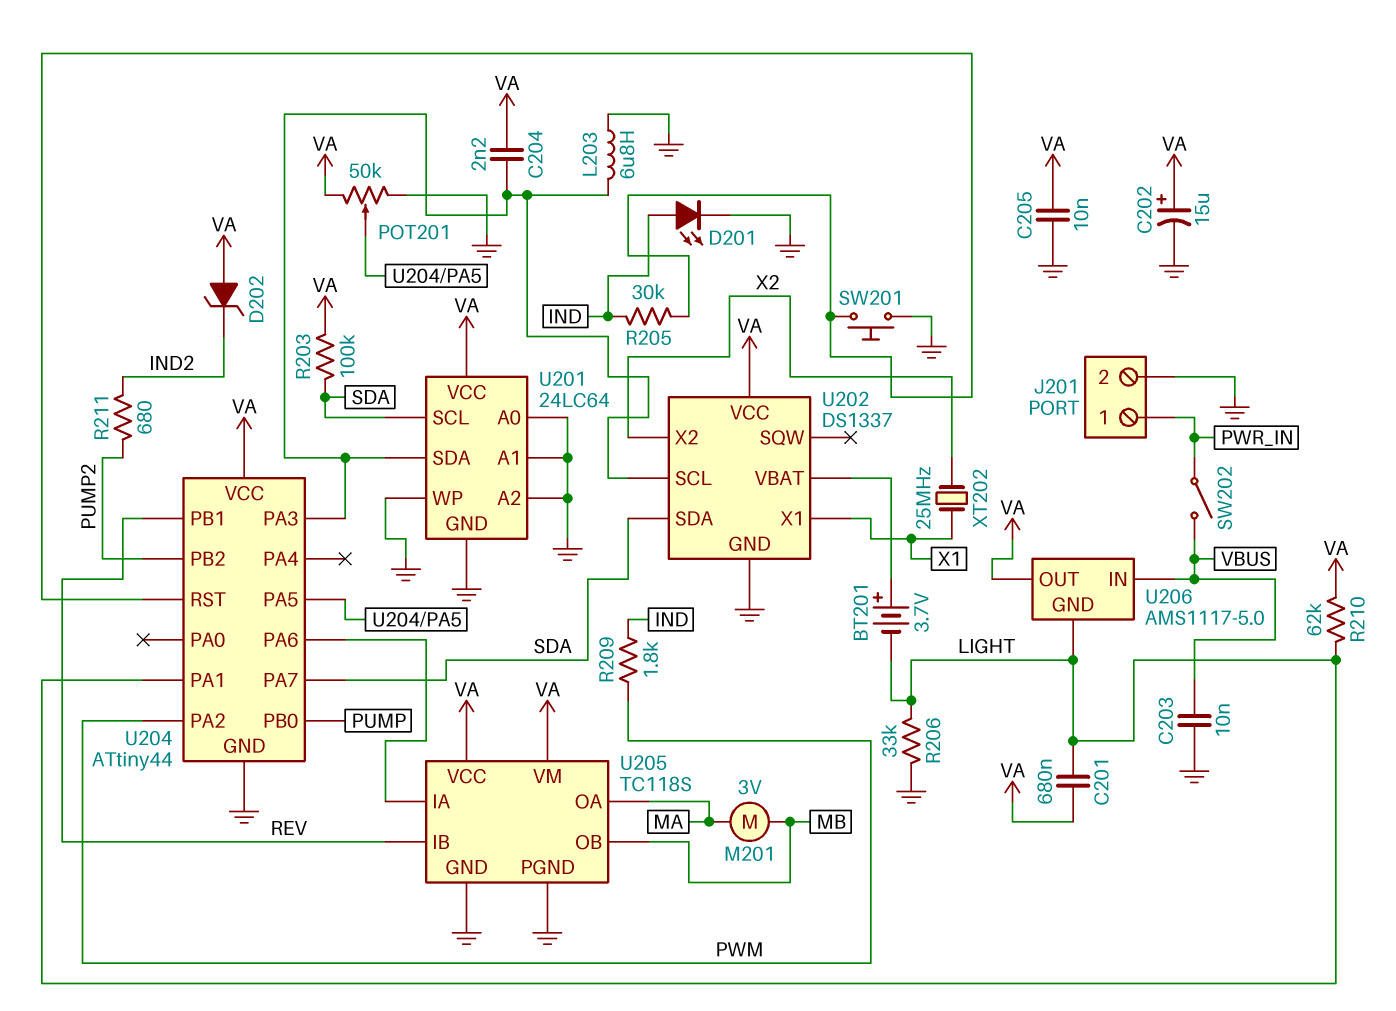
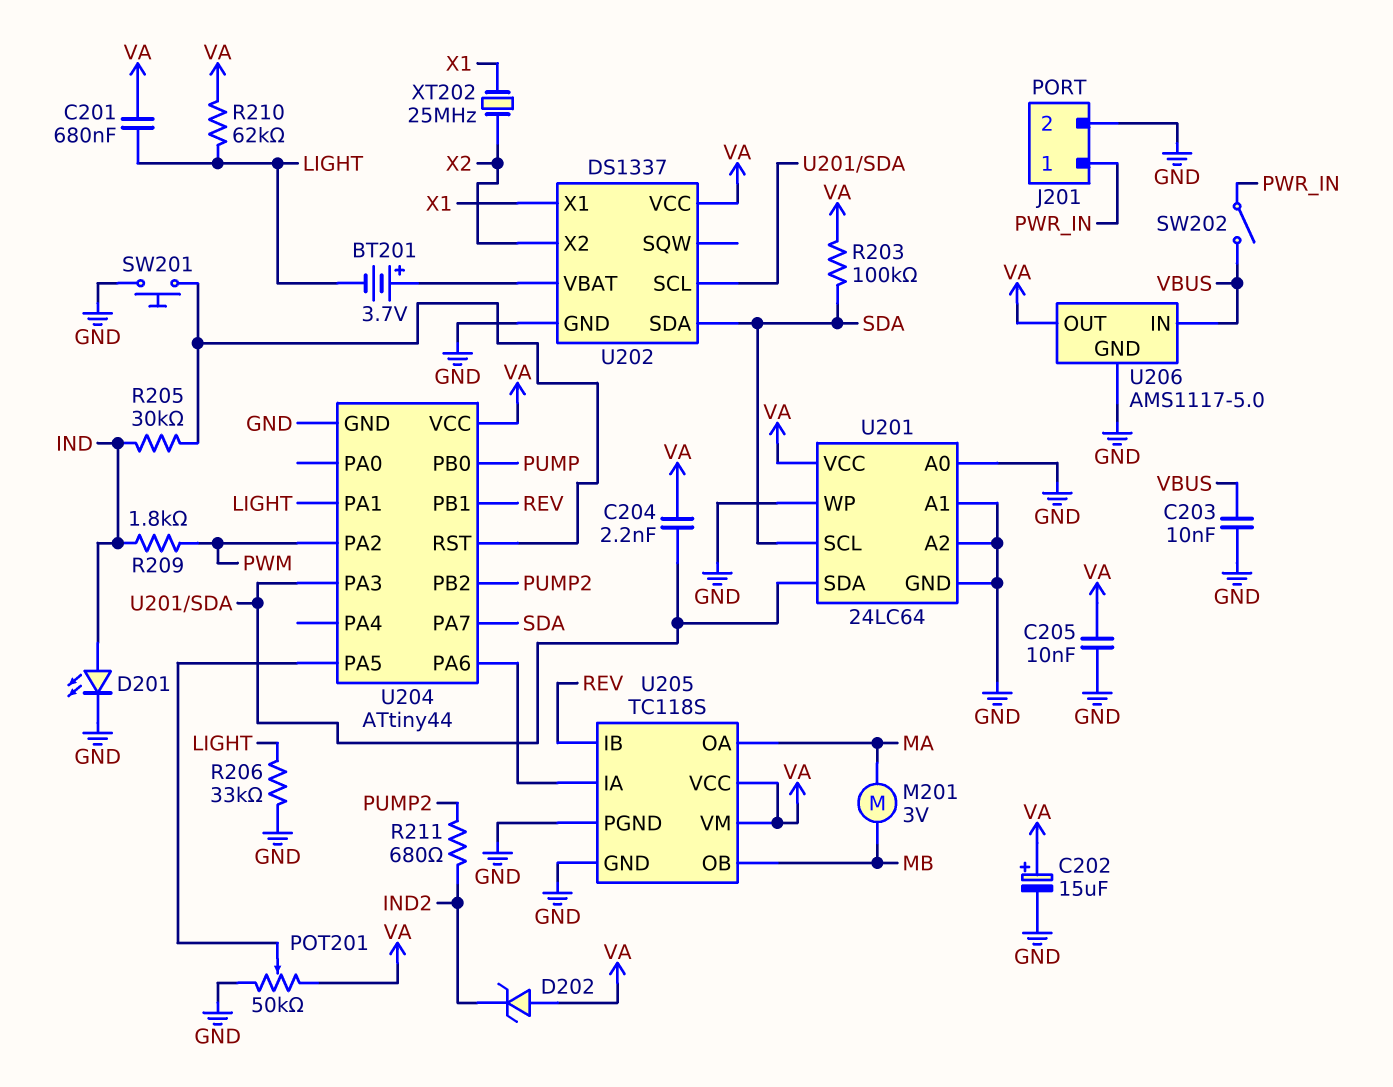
L203: 6.8uH (GND, U201/SDA) -> none
U206 pin GND: LIGHT -> GND

